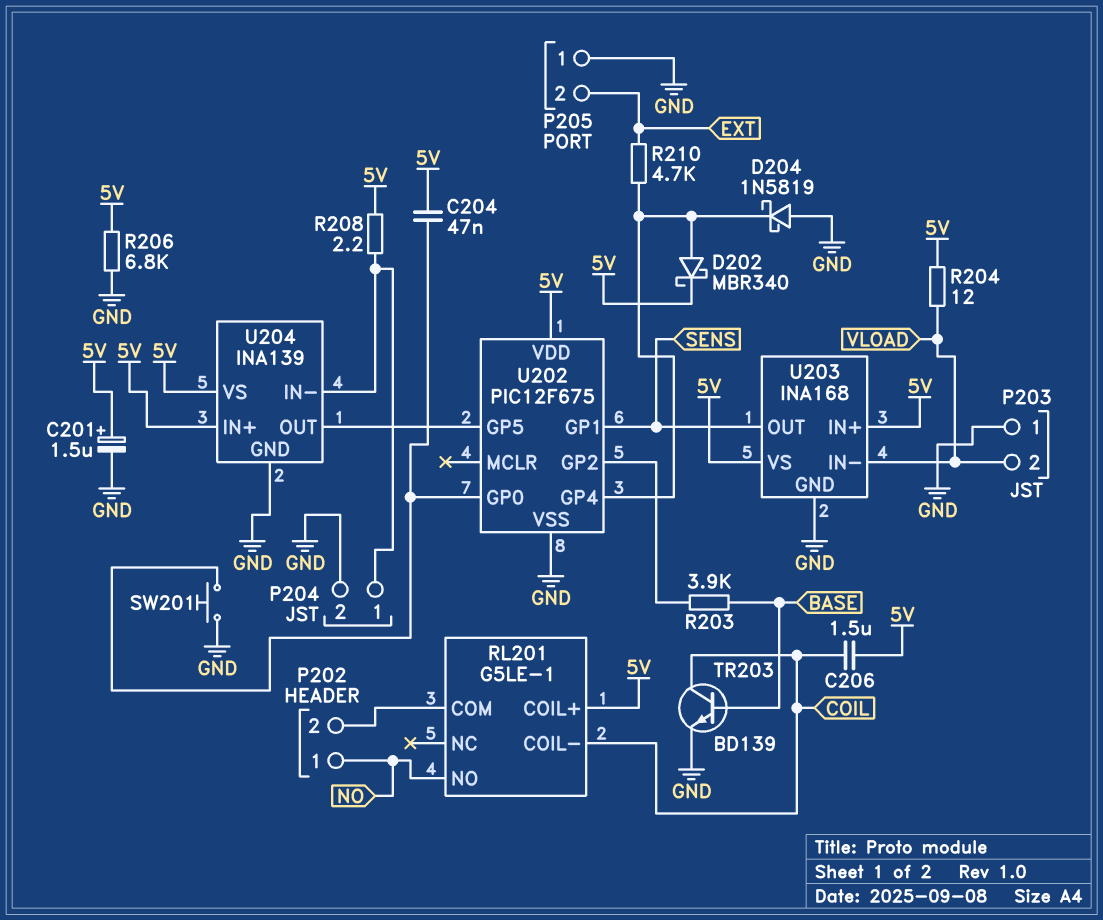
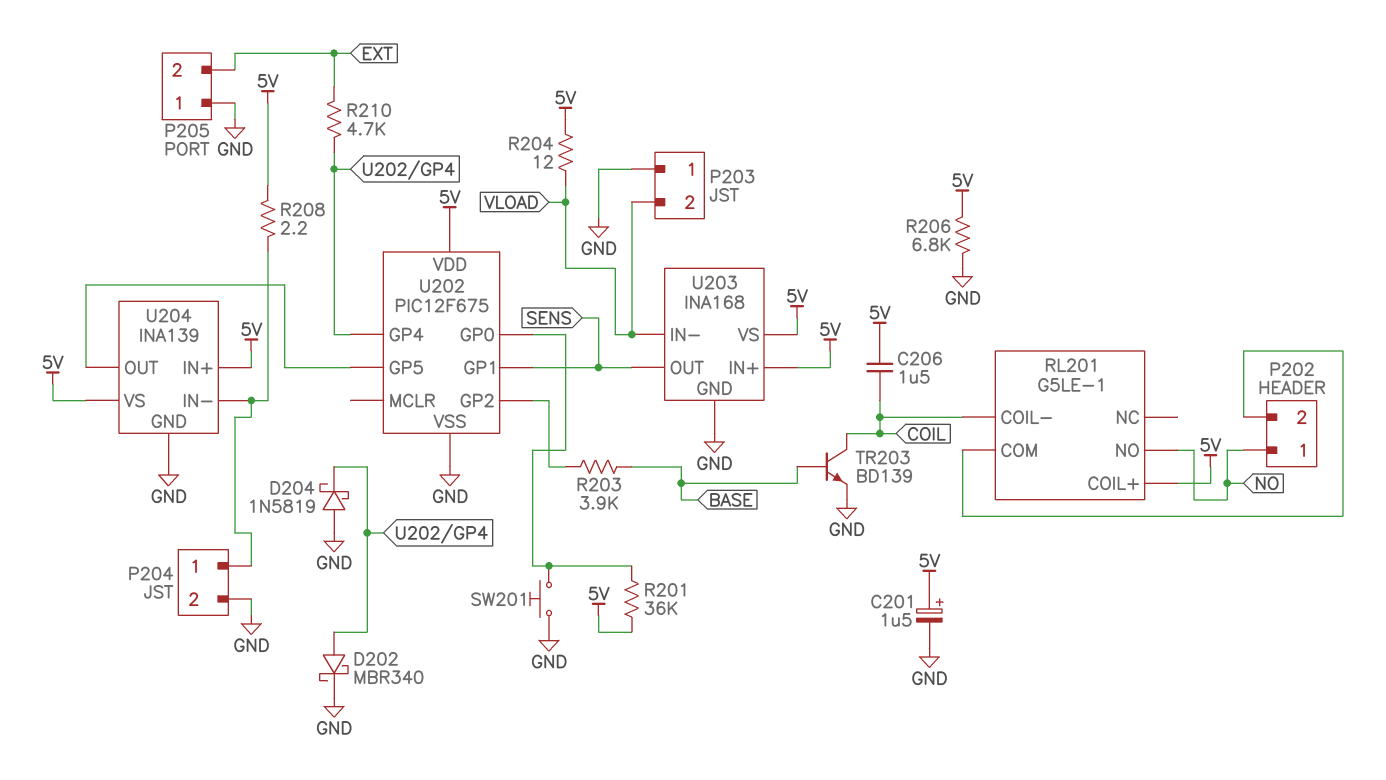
C204: 47nF (5V, U202/GP0) -> none
D202: schottky MBR340 (A U202/GP4, K 5V) -> schottky MBR340 (A U202/GP4, K GND)
R201: none -> 36k (5V, U202/GP0)

